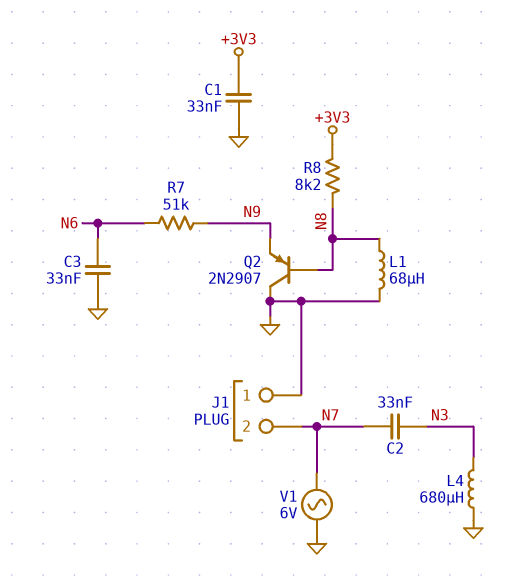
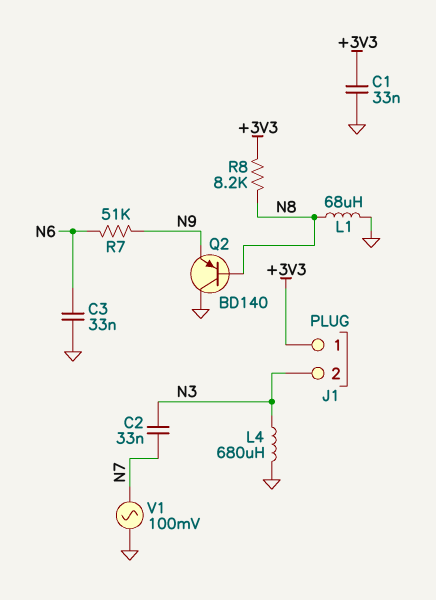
J1 pin 1: GND -> +3V3
J1 pin 2: N7 -> N3
Q2: PNP 2N2907 (B N8, C GND, E N9) -> PNP BD140 (B N8, C GND, E N9)
V1: AC 6V (GND, N7) -> AC 100mV (GND, N7)

